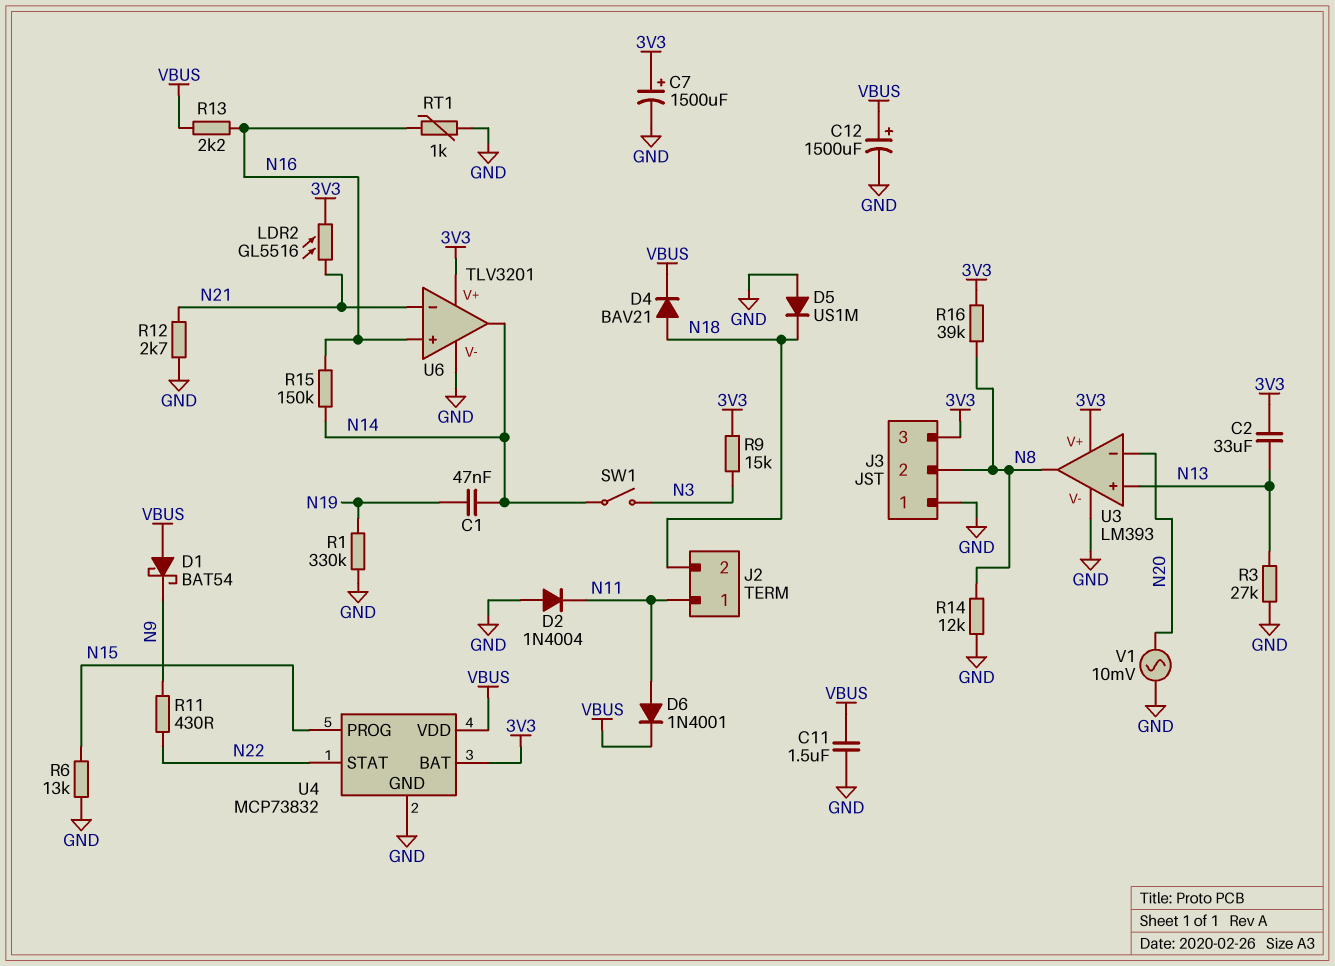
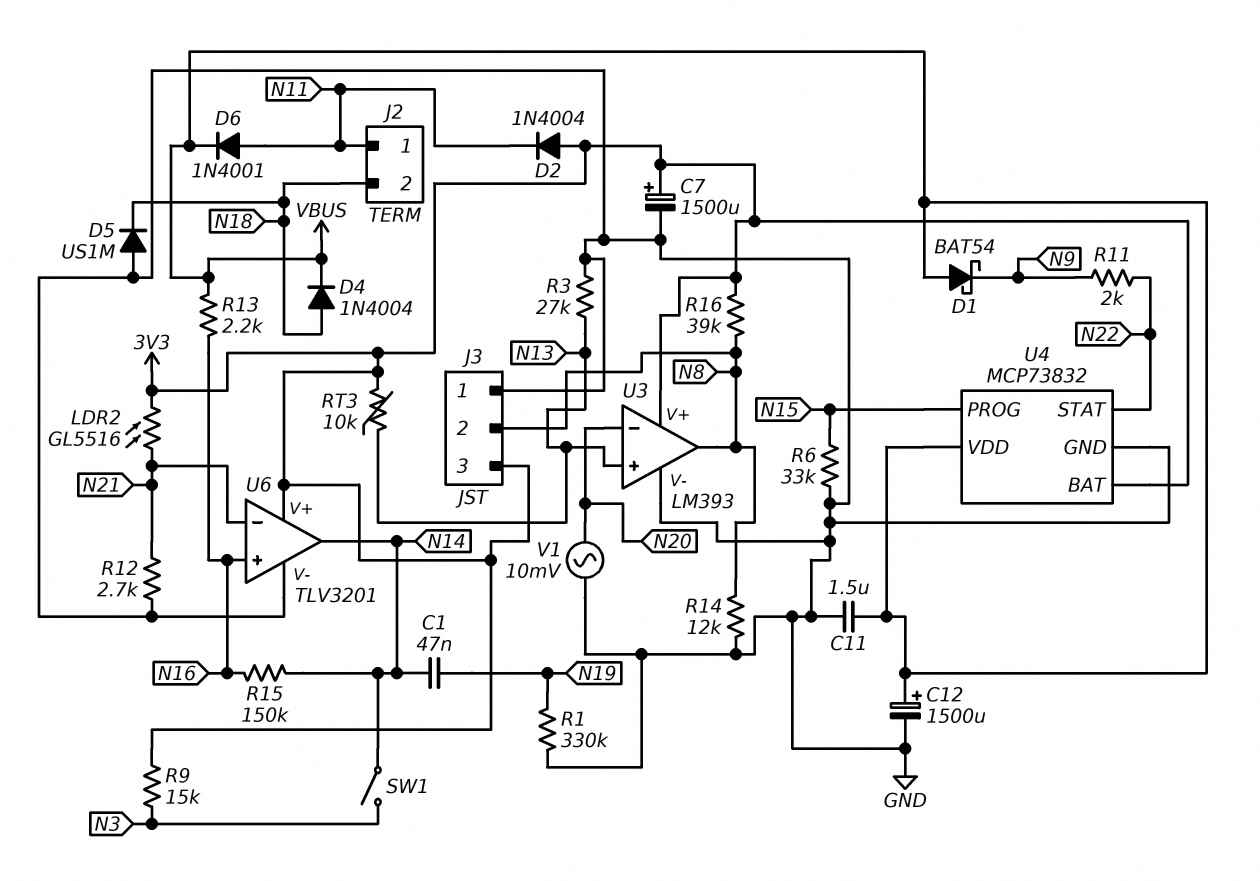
C2: 33uF (3V3, N13) -> none
D2: diode 1N4004 (A GND, K N11) -> diode 1N4004 (A 3V3, K N11)
D4: diode BAV21 (A N18, K VBUS) -> diode 1N4004 (A N18, K VBUS)
R6: 13k (GND, N15) -> 33k (GND, N15)
R11: 430 (N9, N22) -> 2k (N9, N22)
RT1: 1k (GND, N16) -> none
RT3: none -> 10k (3V3, N13)

